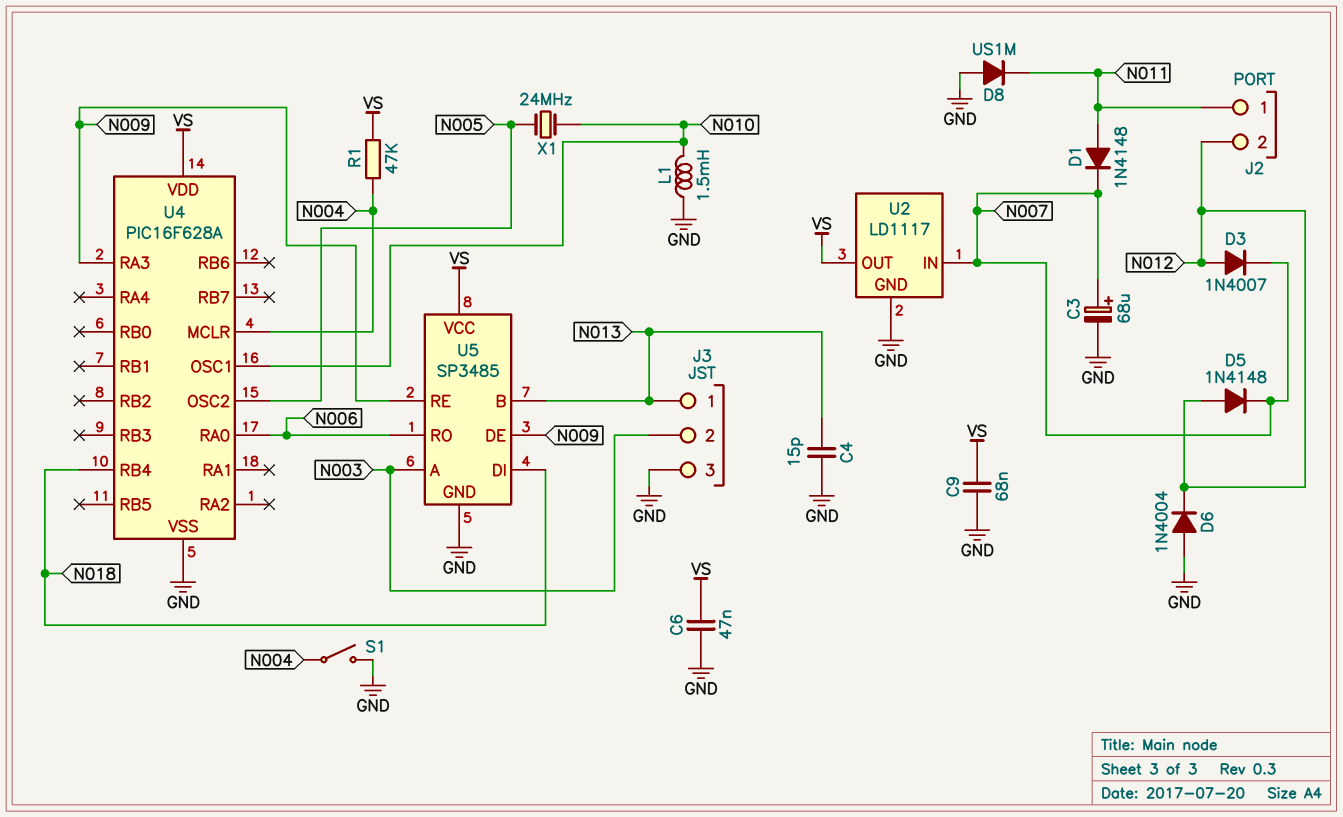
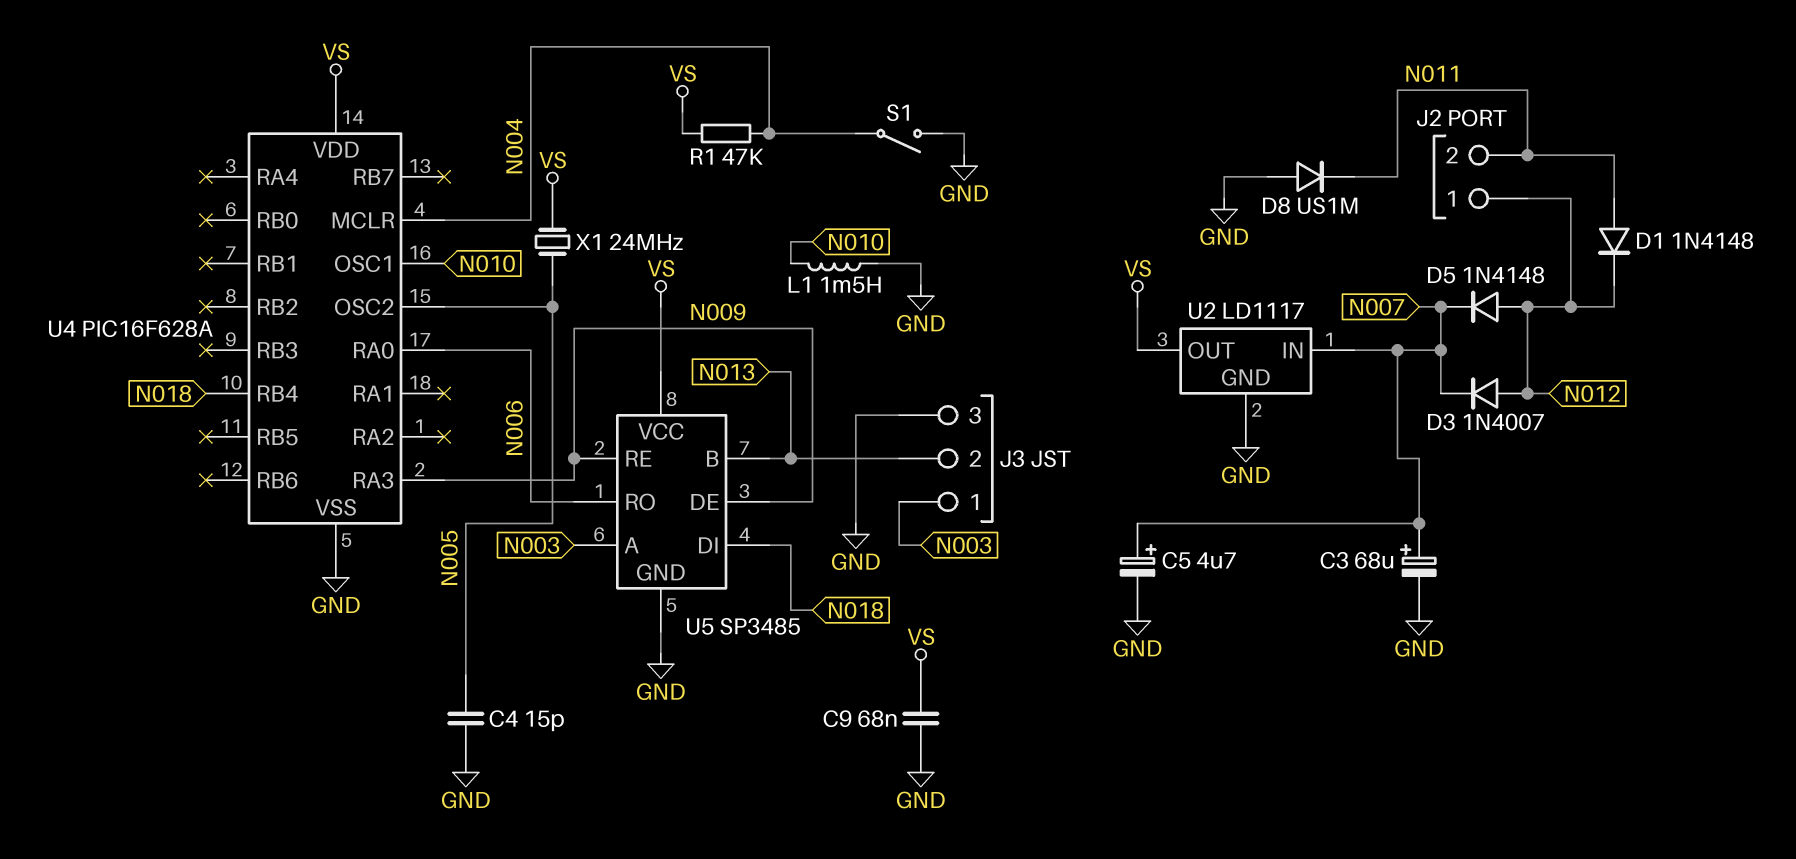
C4: 15pF (GND, N013) -> 15pF (GND, N005)
C5: none -> 4.7uF (plus N007, minus GND)
C6: 47nF (GND, VS) -> none
D1: diode 1N4148 (A N011, K N007) -> diode 1N4148 (A N011, K N012)
D6: diode 1N4004 (A GND, K N012) -> none
J2 pin 1: N011 -> N012
J2 pin 2: N012 -> N011
J3 pin 1: N013 -> N003
J3 pin 2: N003 -> N013
X1: 24MHz (N005, N010) -> 24MHz (N005, VS)

